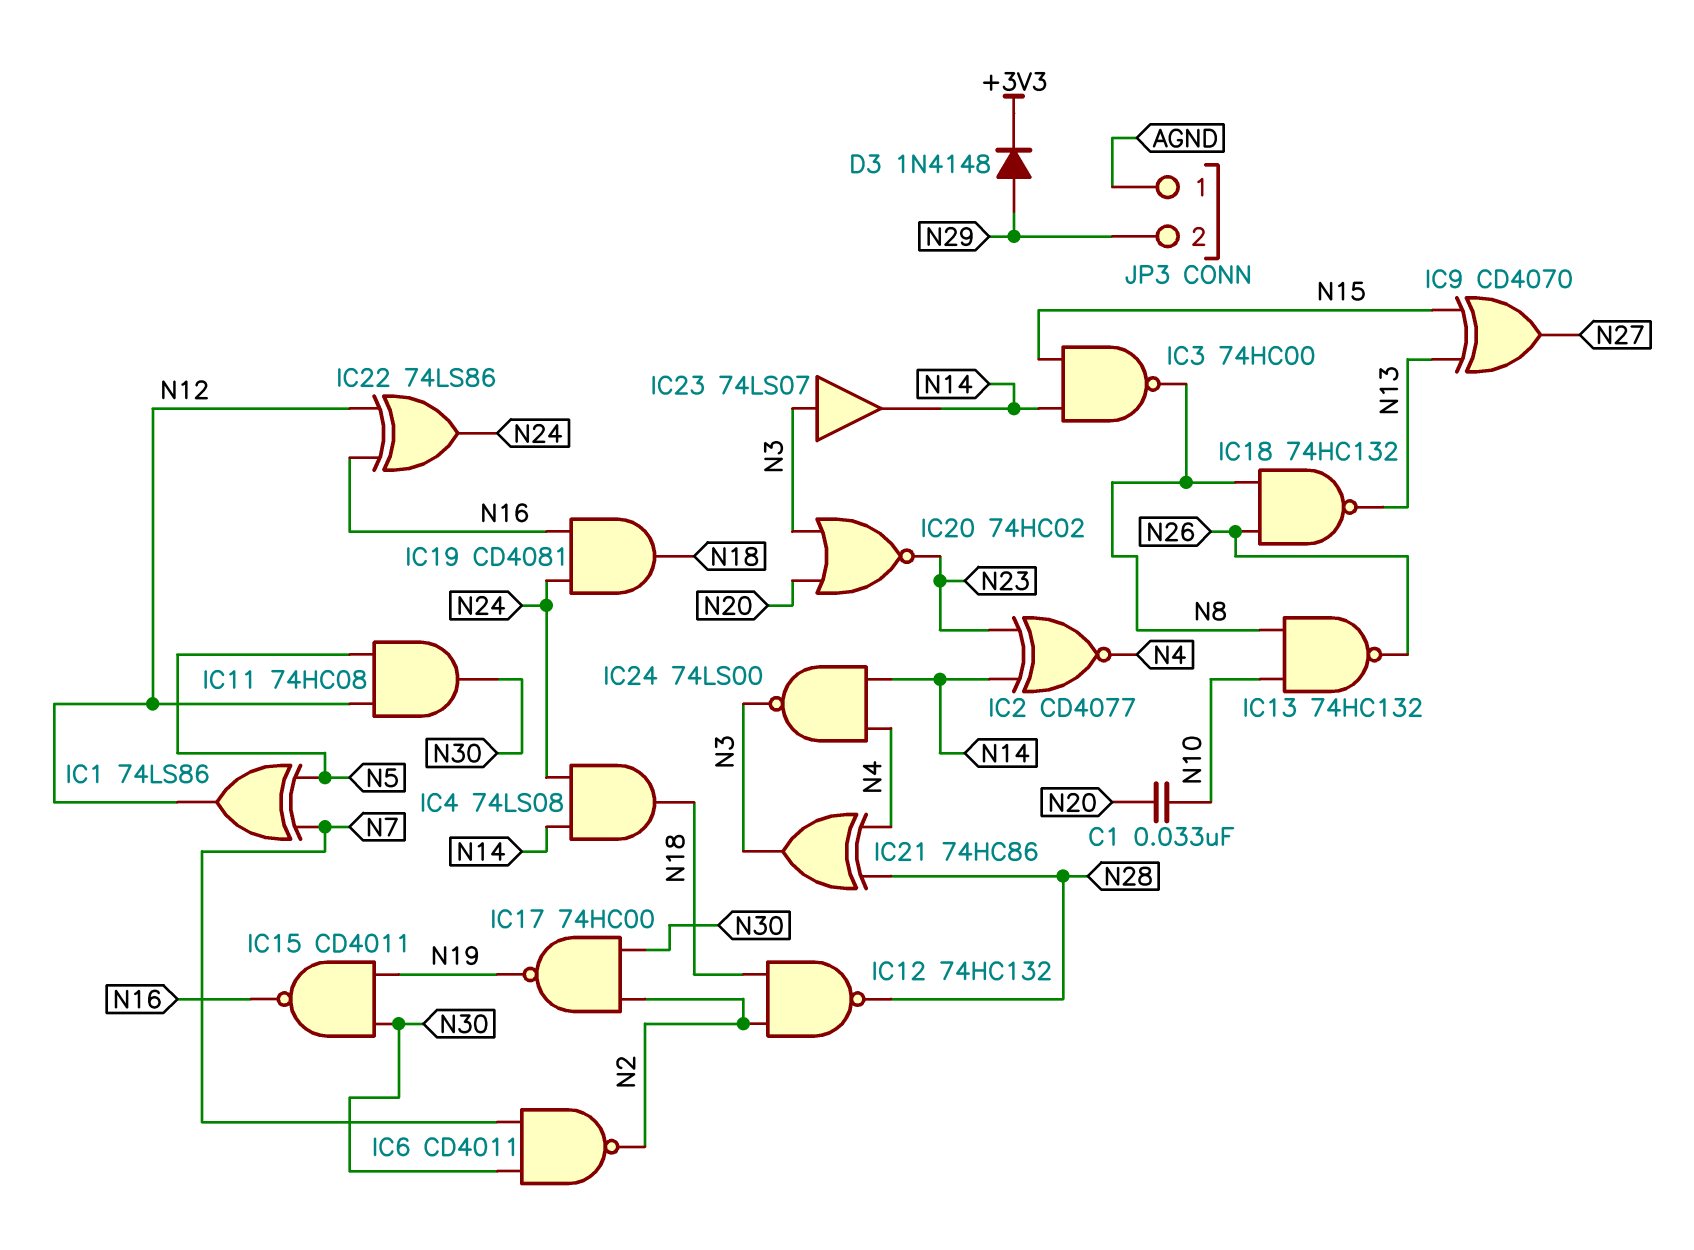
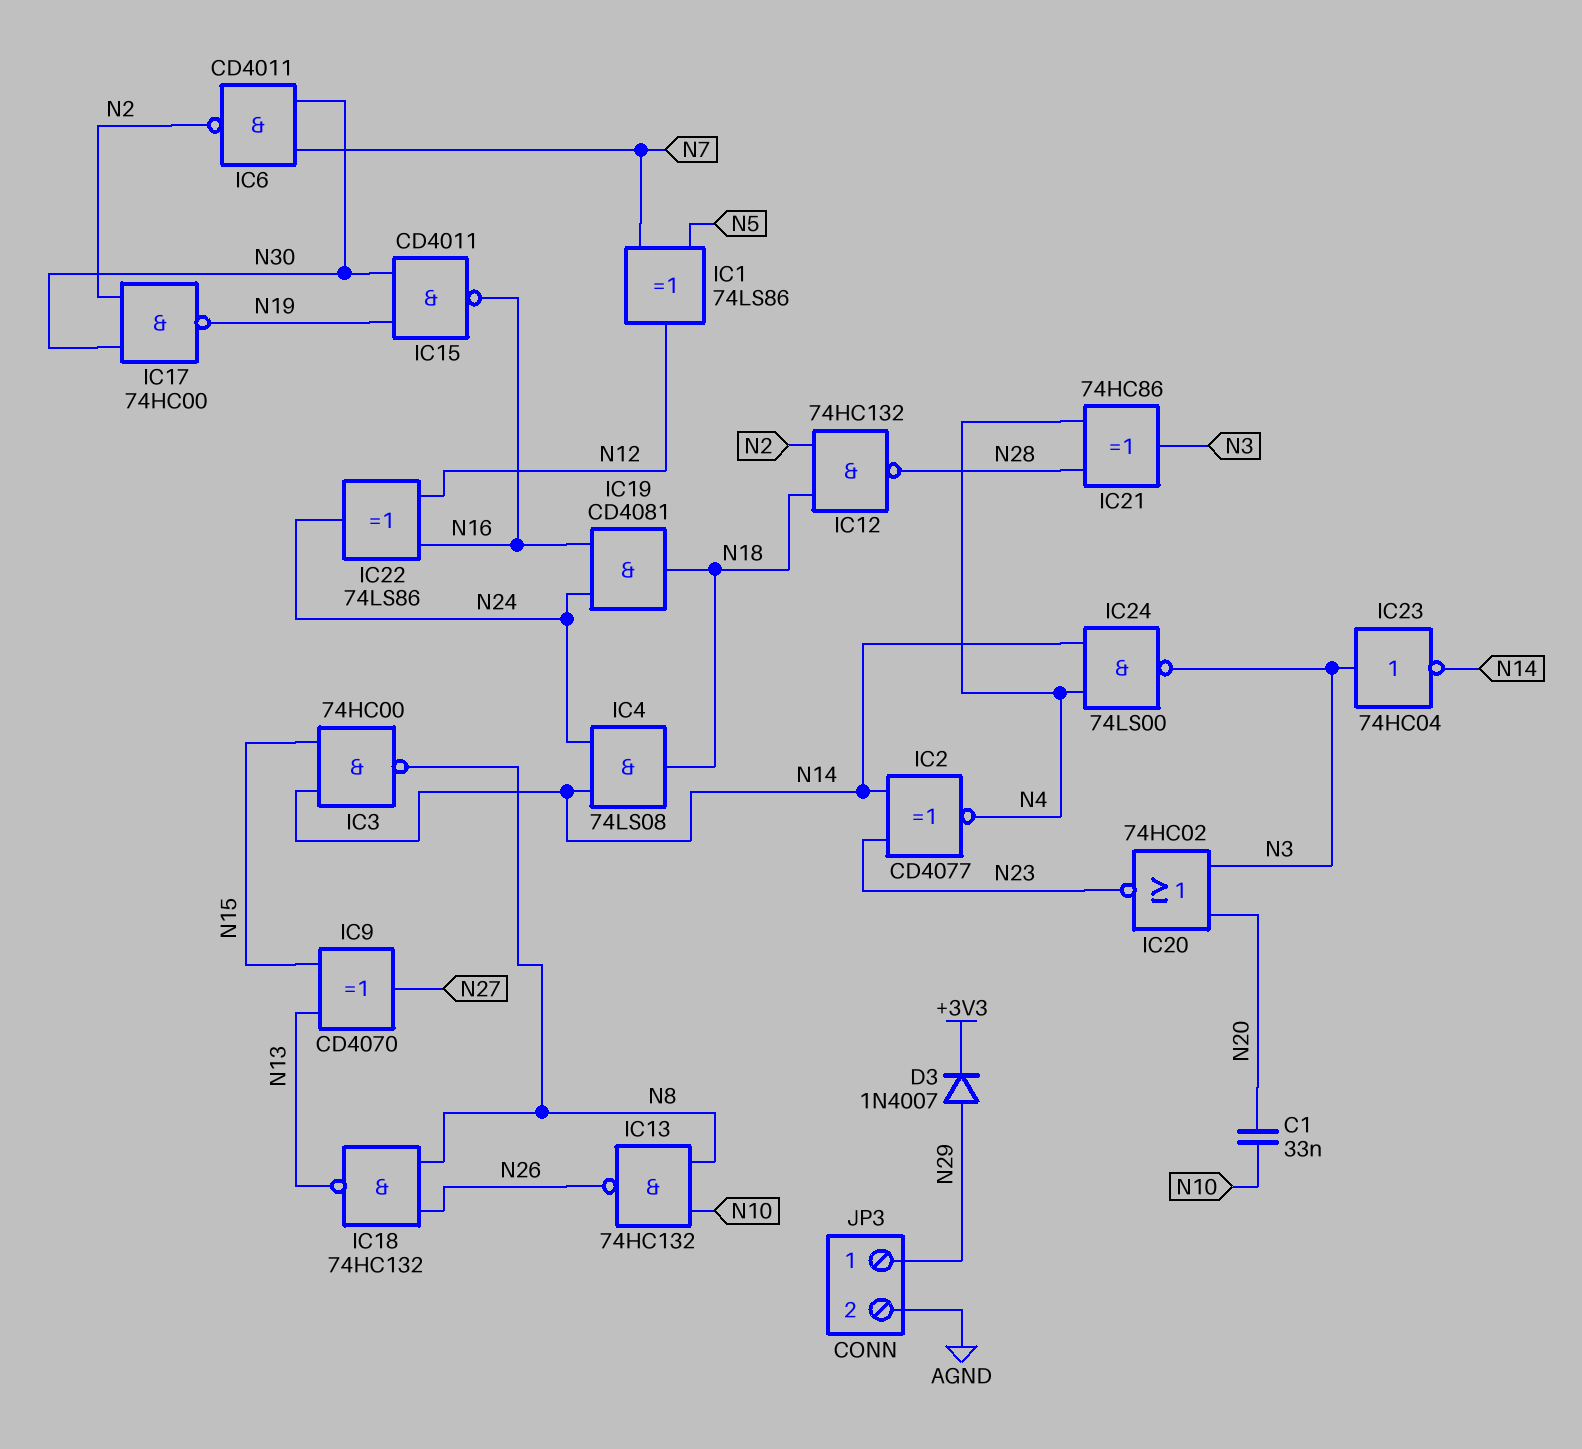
D3: diode 1N4148 (A N29, K +3V3) -> diode 1N4007 (A N29, K +3V3)
IC11: AND 74HC08 (in N5, in N12, out N30) -> none
IC23: buffer 74LS07 (in N3, out N14) -> NOT 74HC04 (in N3, out N14)
JP3 pin 1: AGND -> N29
JP3 pin 2: N29 -> AGND

